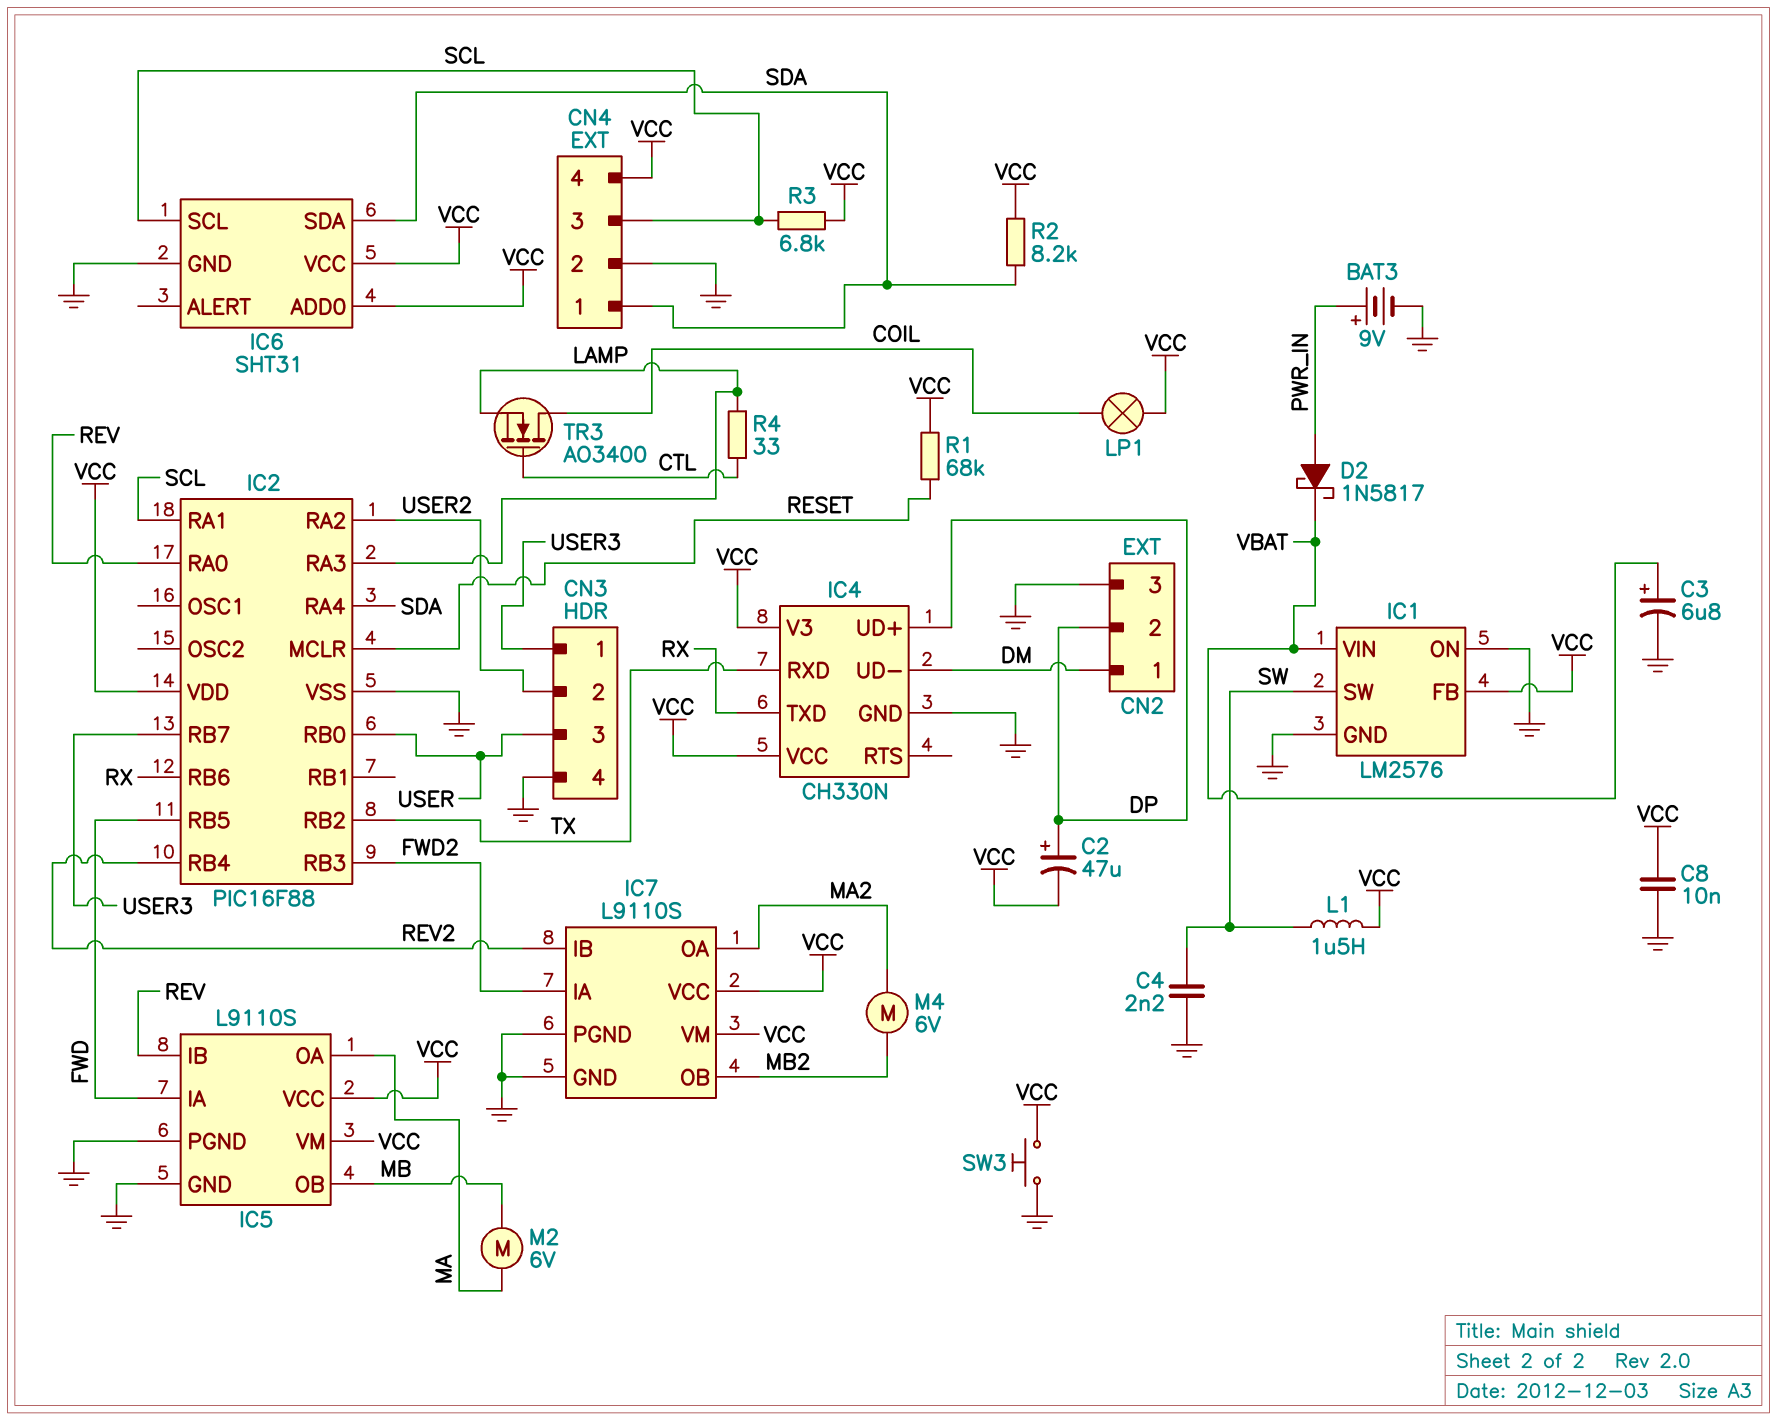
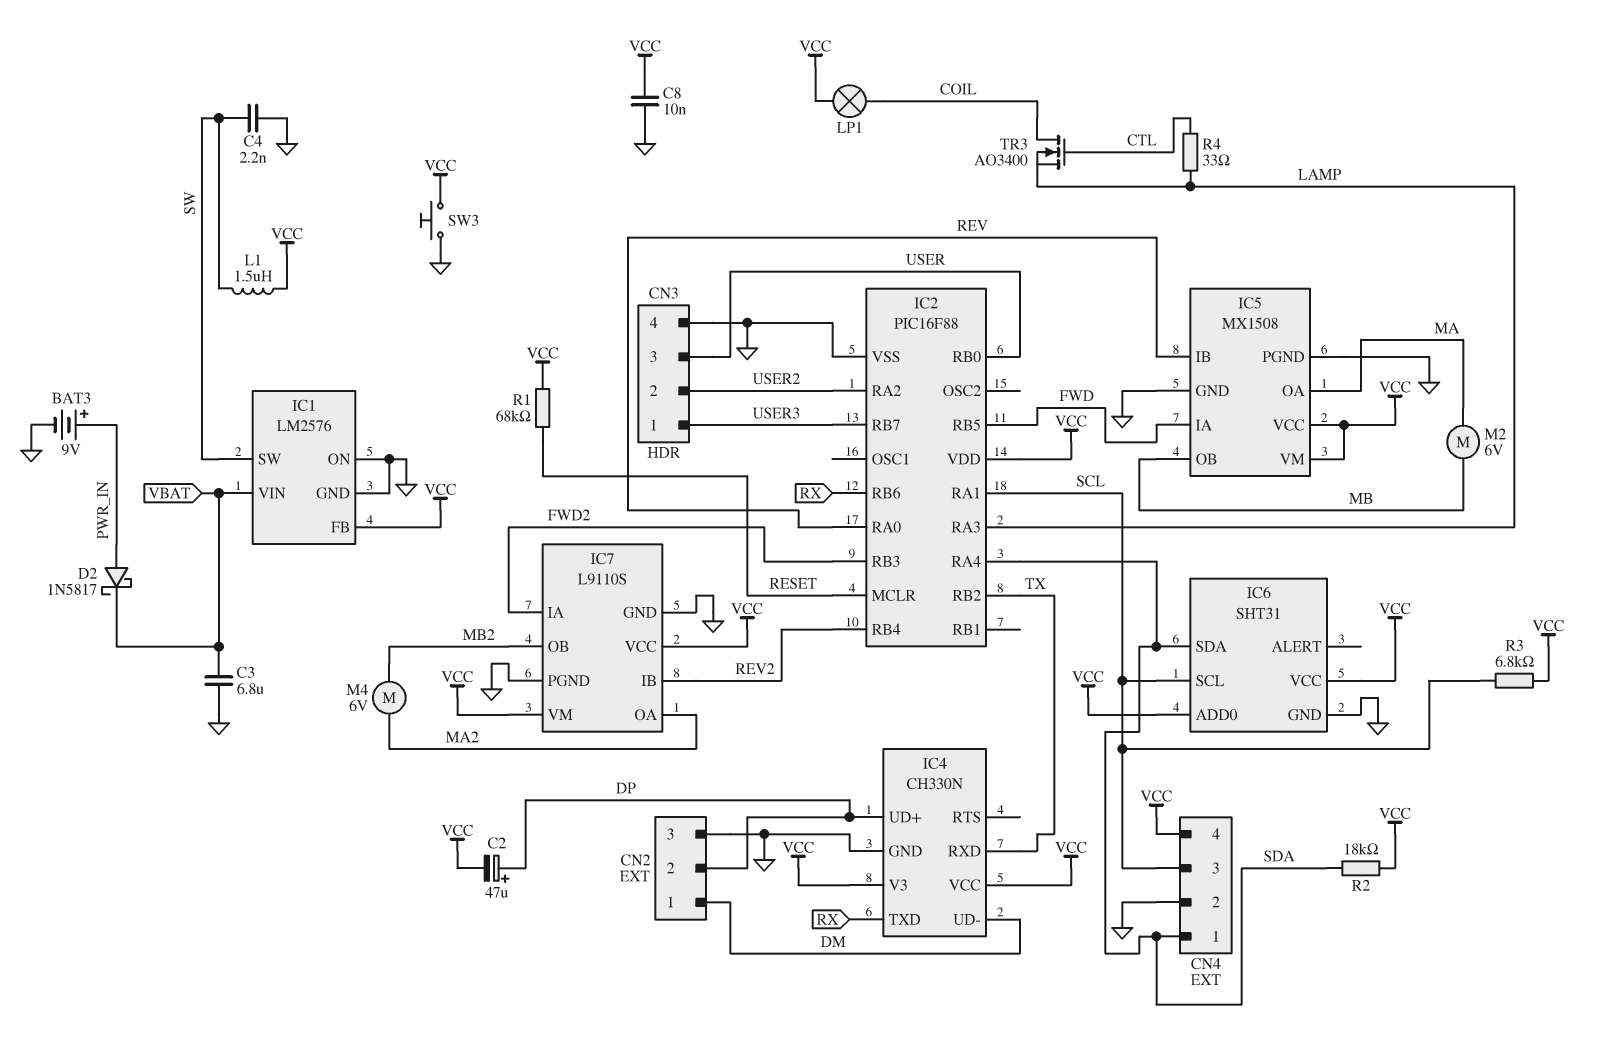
C3: 6.8uF (plus VBAT, minus GND) -> 6.8uF (GND, VBAT)
IC5: L9110S -> MX1508
R2: 8.2k (SDA, VCC) -> 18k (SDA, VCC)

